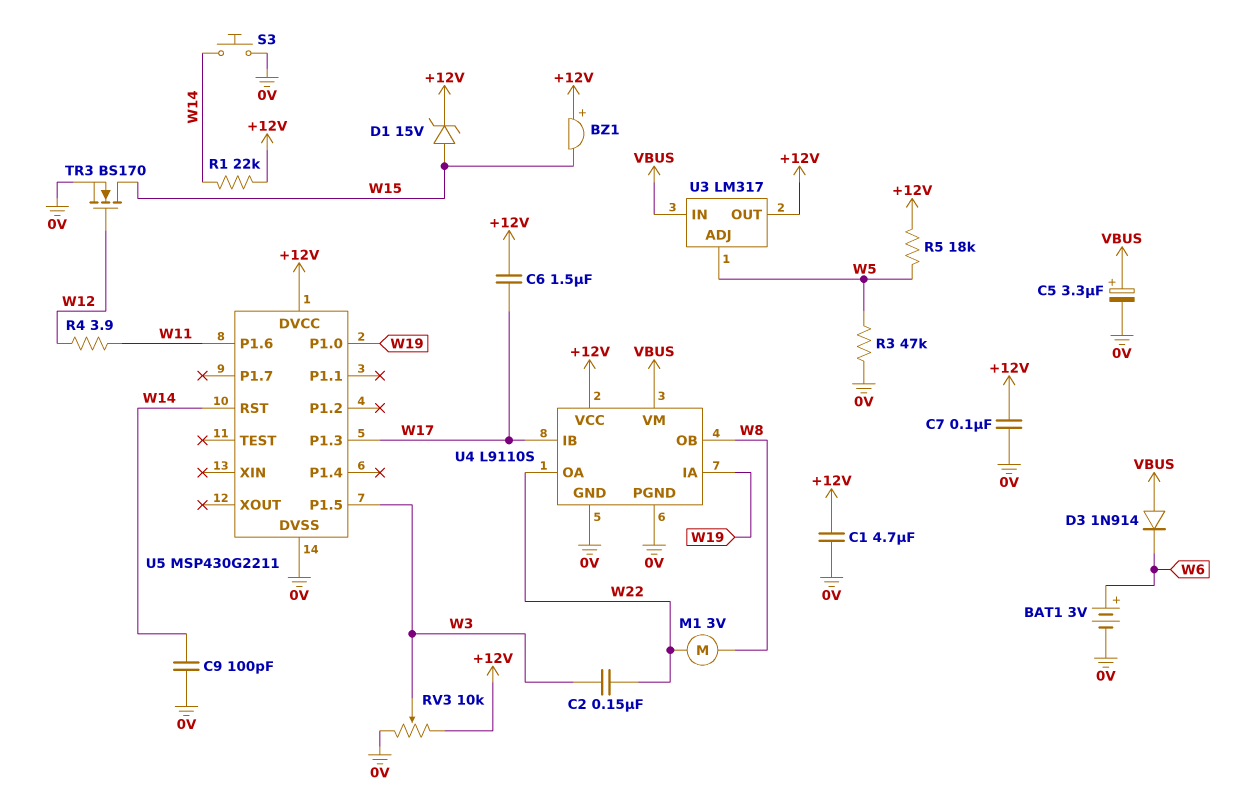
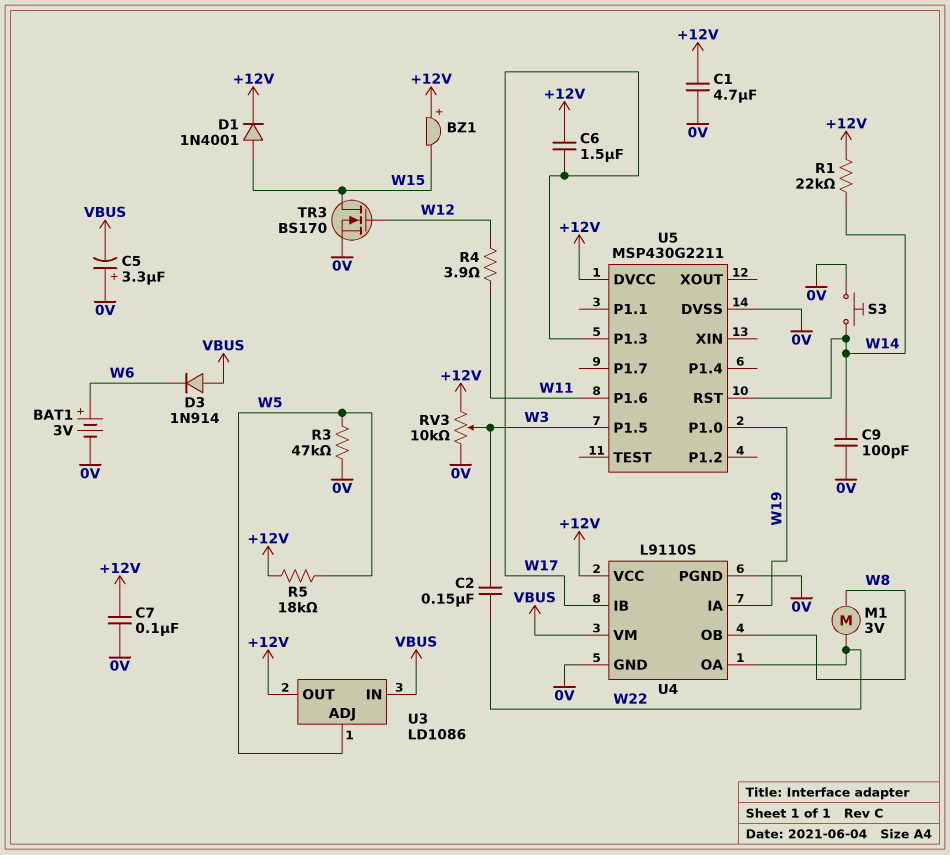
C5: 3.3uF (plus VBUS, minus 0V) -> 3.3uF (plus 0V, minus VBUS)
D1: zener 15V (A W15, K +12V) -> diode 1N4001 (A W15, K +12V)
U3: LM317 -> LD1086

